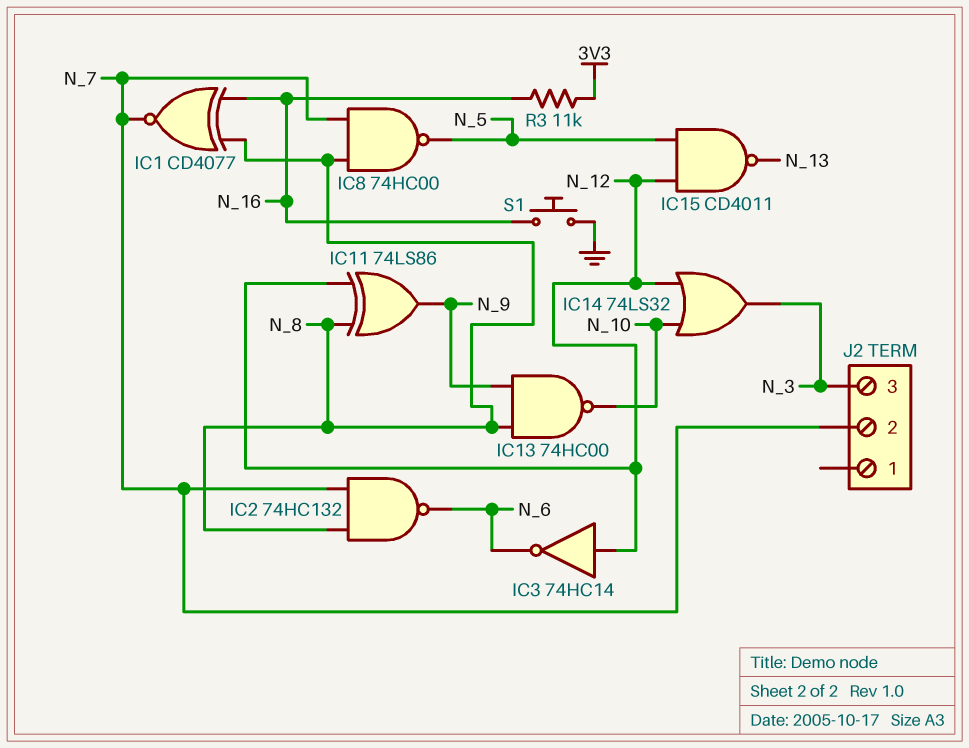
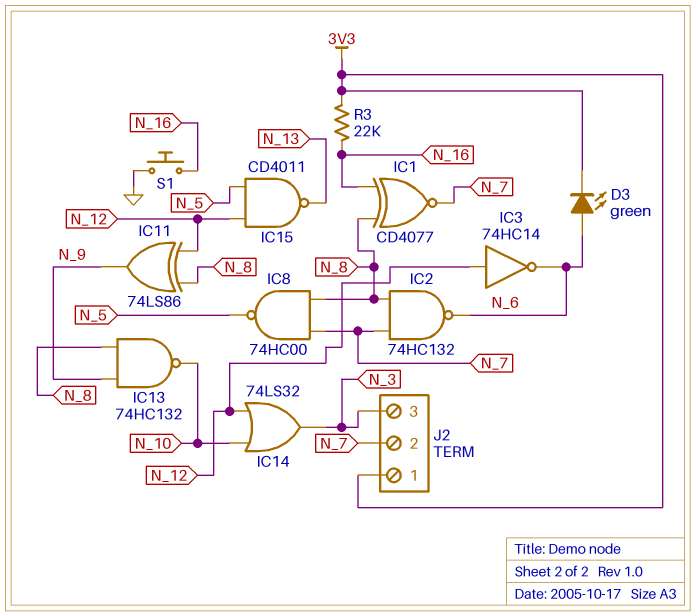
D3: none -> LED green (A N_6, K 3V3)
IC13: NAND 74HC00 (in N_8, in N_9, out N_10) -> NAND 74HC132 (in N_8, in N_9, out N_10)
J2 pin 1: none -> 3V3
R3: 11k (3V3, N_16) -> 22k (3V3, N_16)

